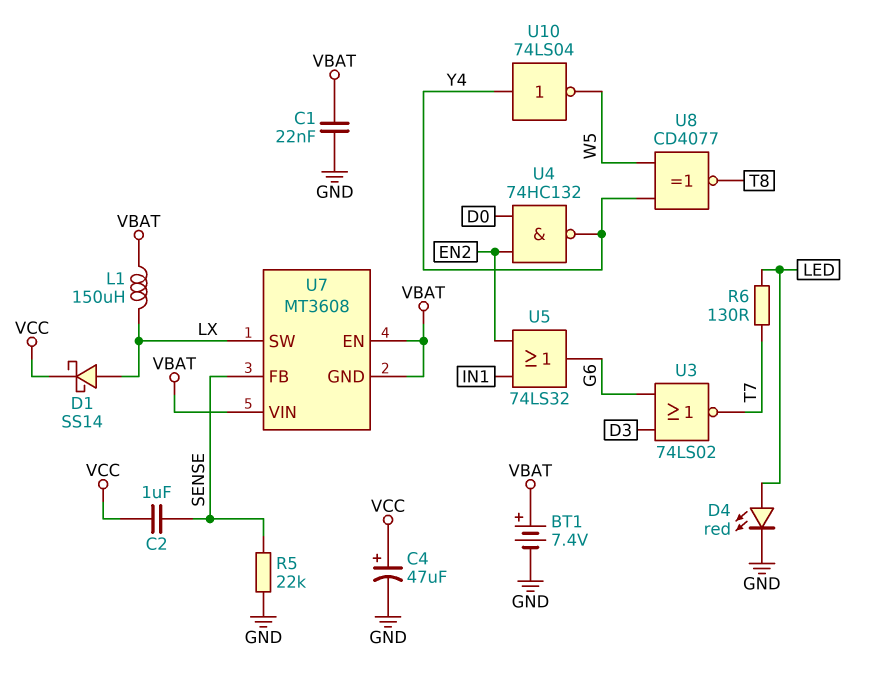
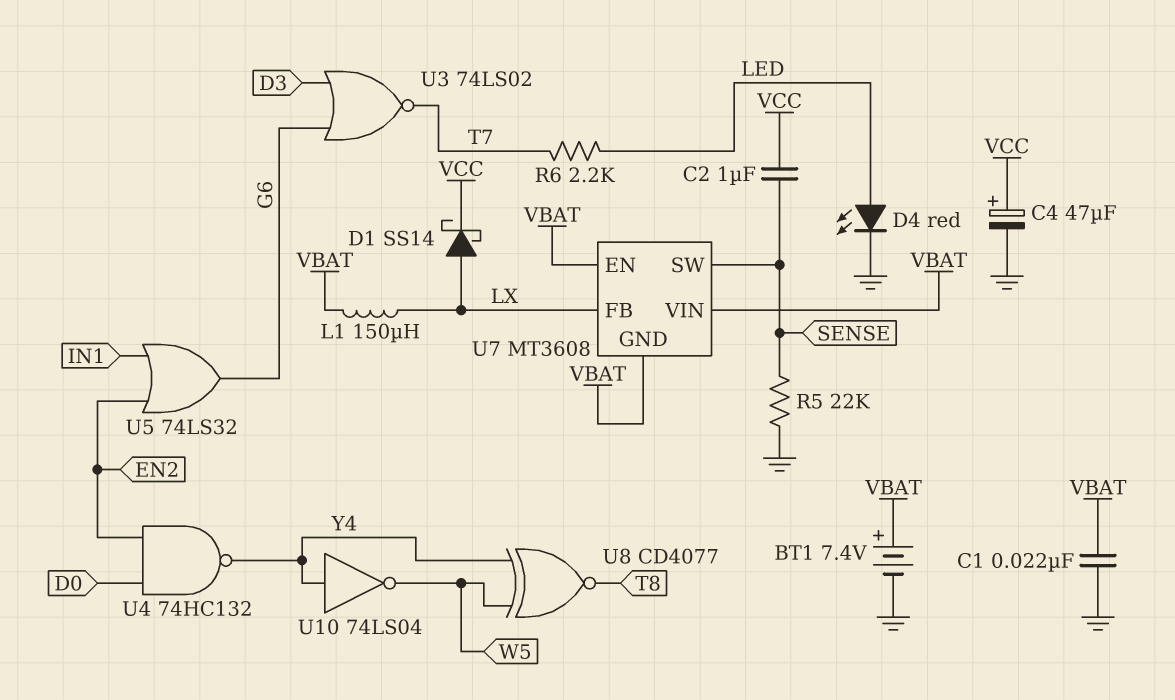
R6: 130 (LED, T7) -> 2.2k (LED, T7)
U7 pin FB: SENSE -> LX
U7 pin SW: LX -> SENSE

